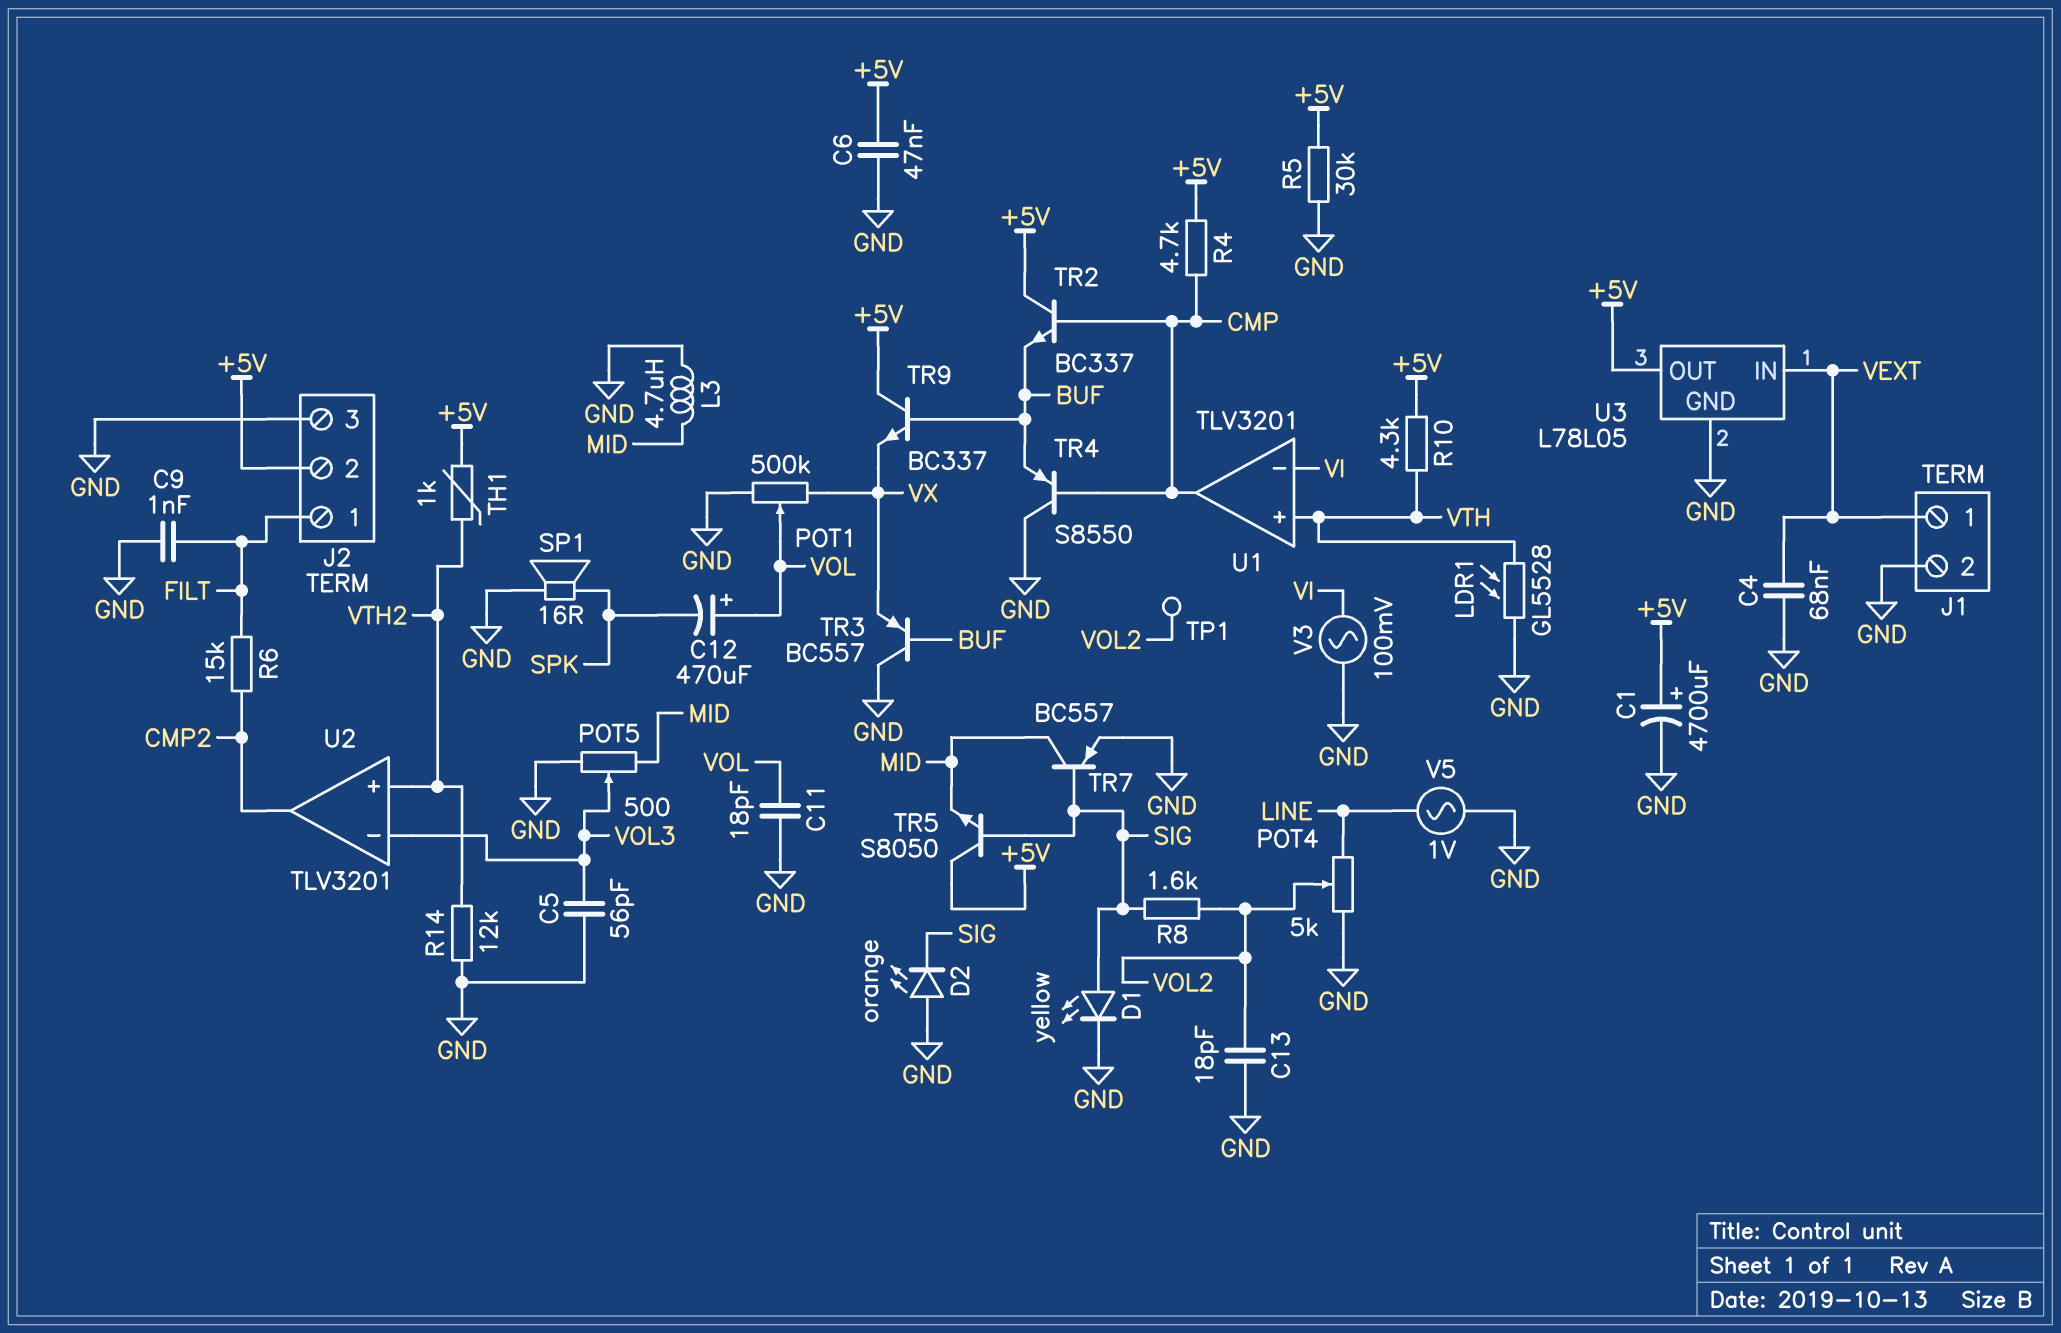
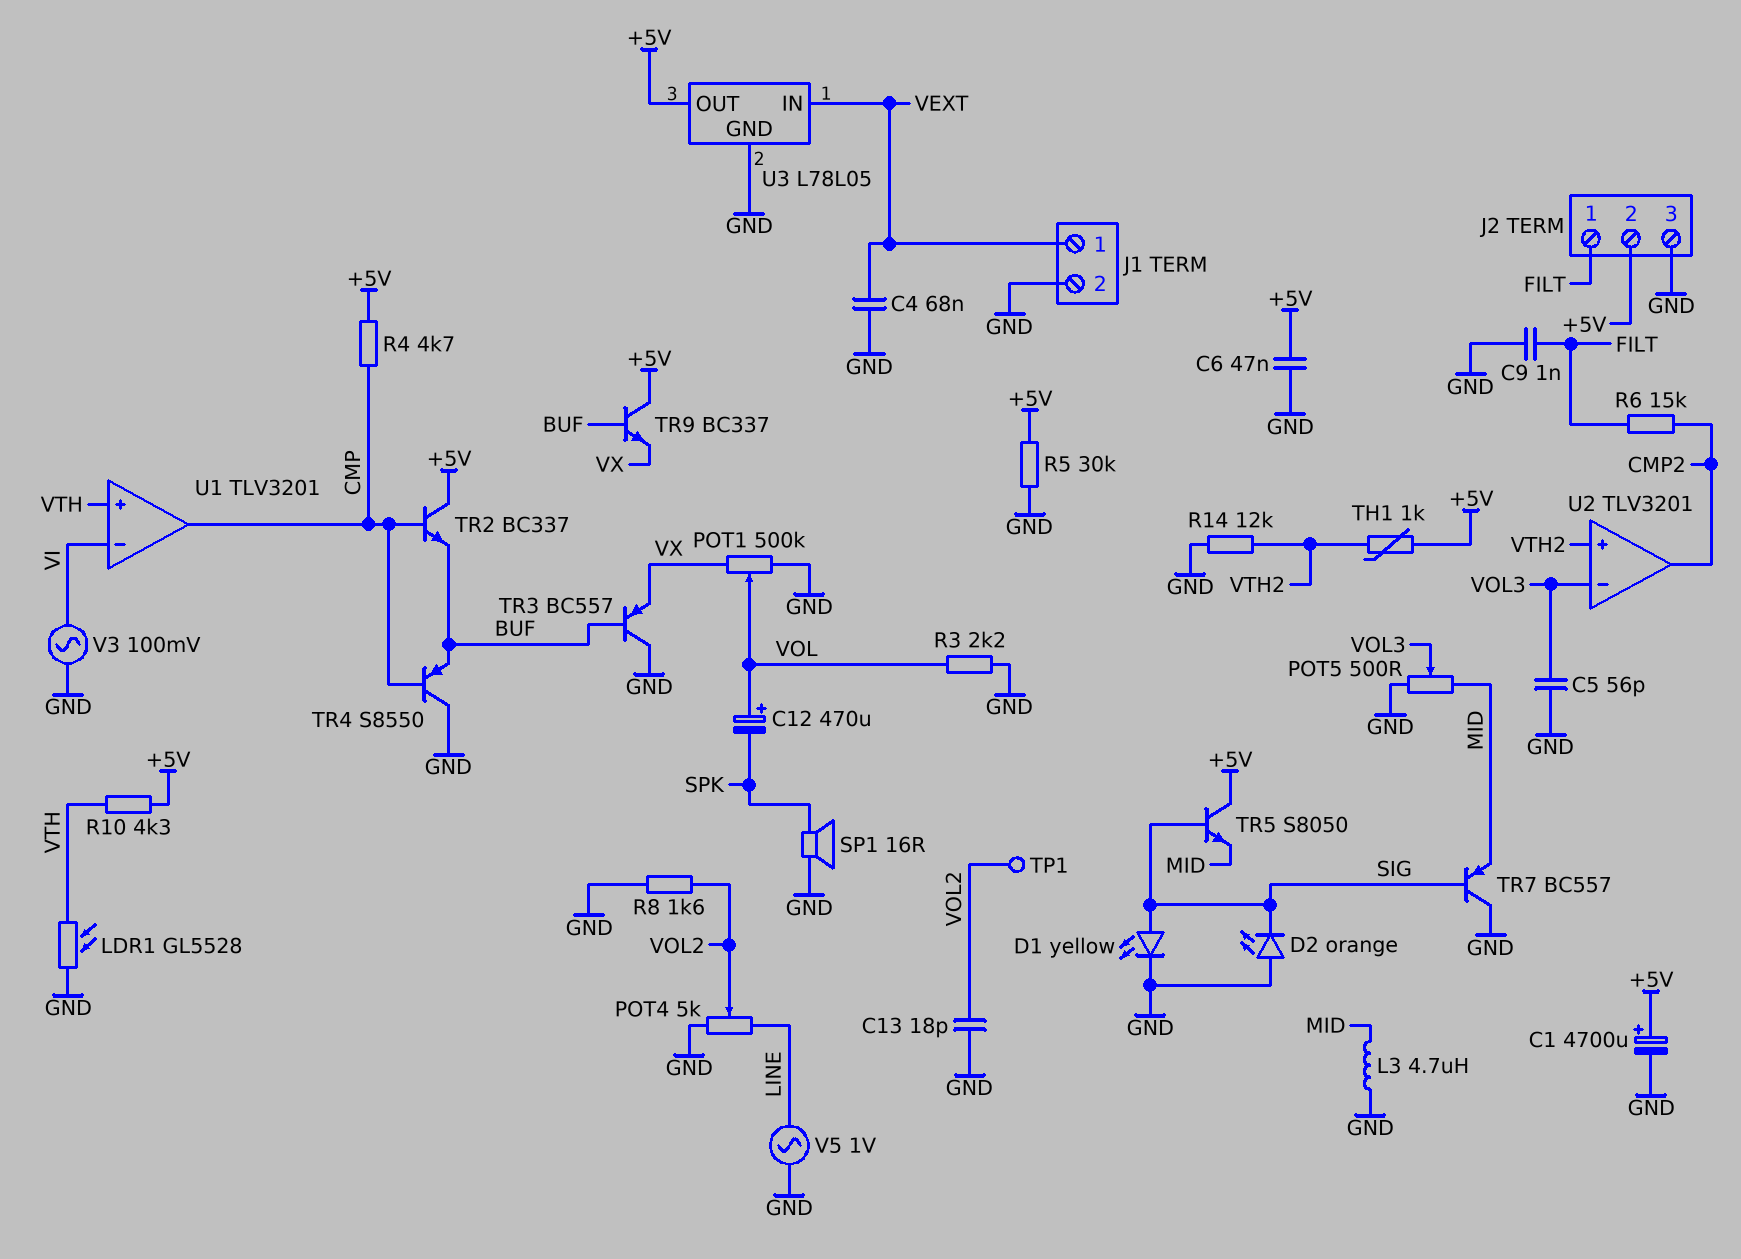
C11: 18pF (GND, VOL) -> none
R3: none -> 2.2k (GND, VOL)
R8: 1.6k (SIG, VOL2) -> 1.6k (GND, VOL2)
TR7: PNP BC557 (B SIG, C MID, E GND) -> PNP BC557 (B SIG, C GND, E MID)

